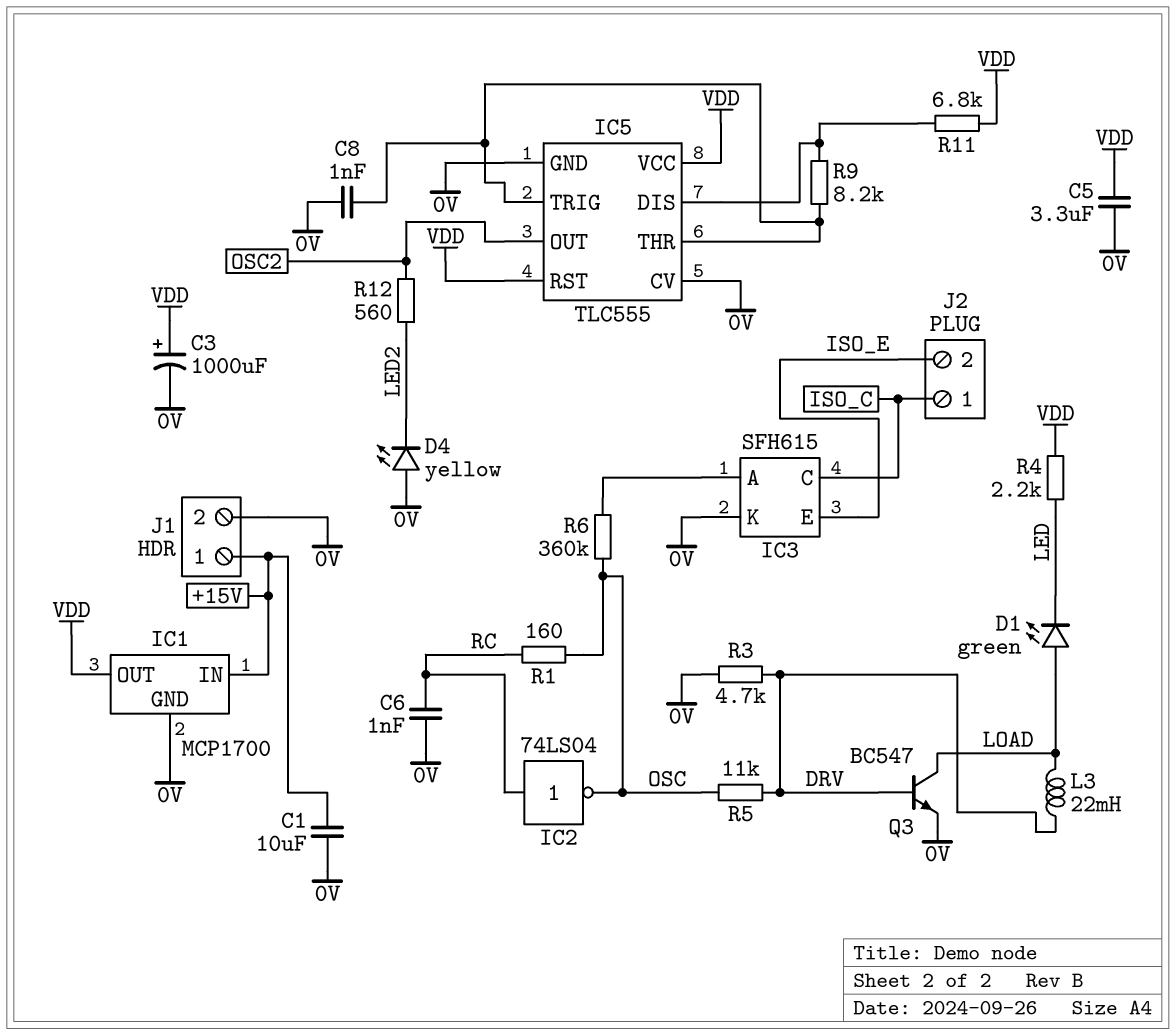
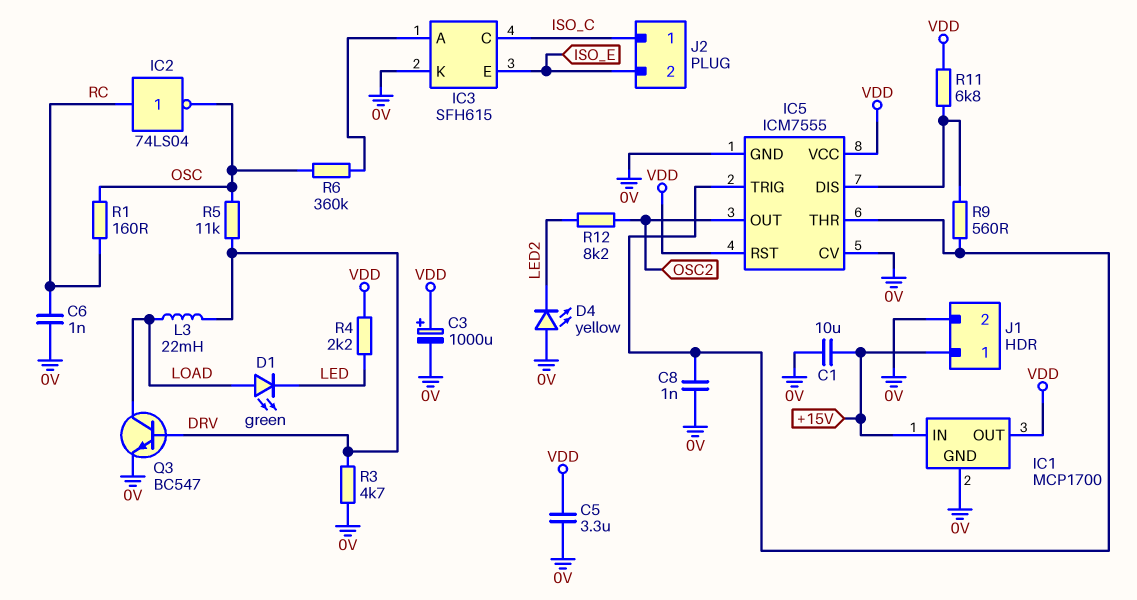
IC5: TLC555 -> ICM7555
R9: 8.2k (IC5/DIS, IC5/THR) -> 560 (IC5/DIS, IC5/THR)
R12: 560 (LED2, OSC2) -> 8.2k (LED2, OSC2)

